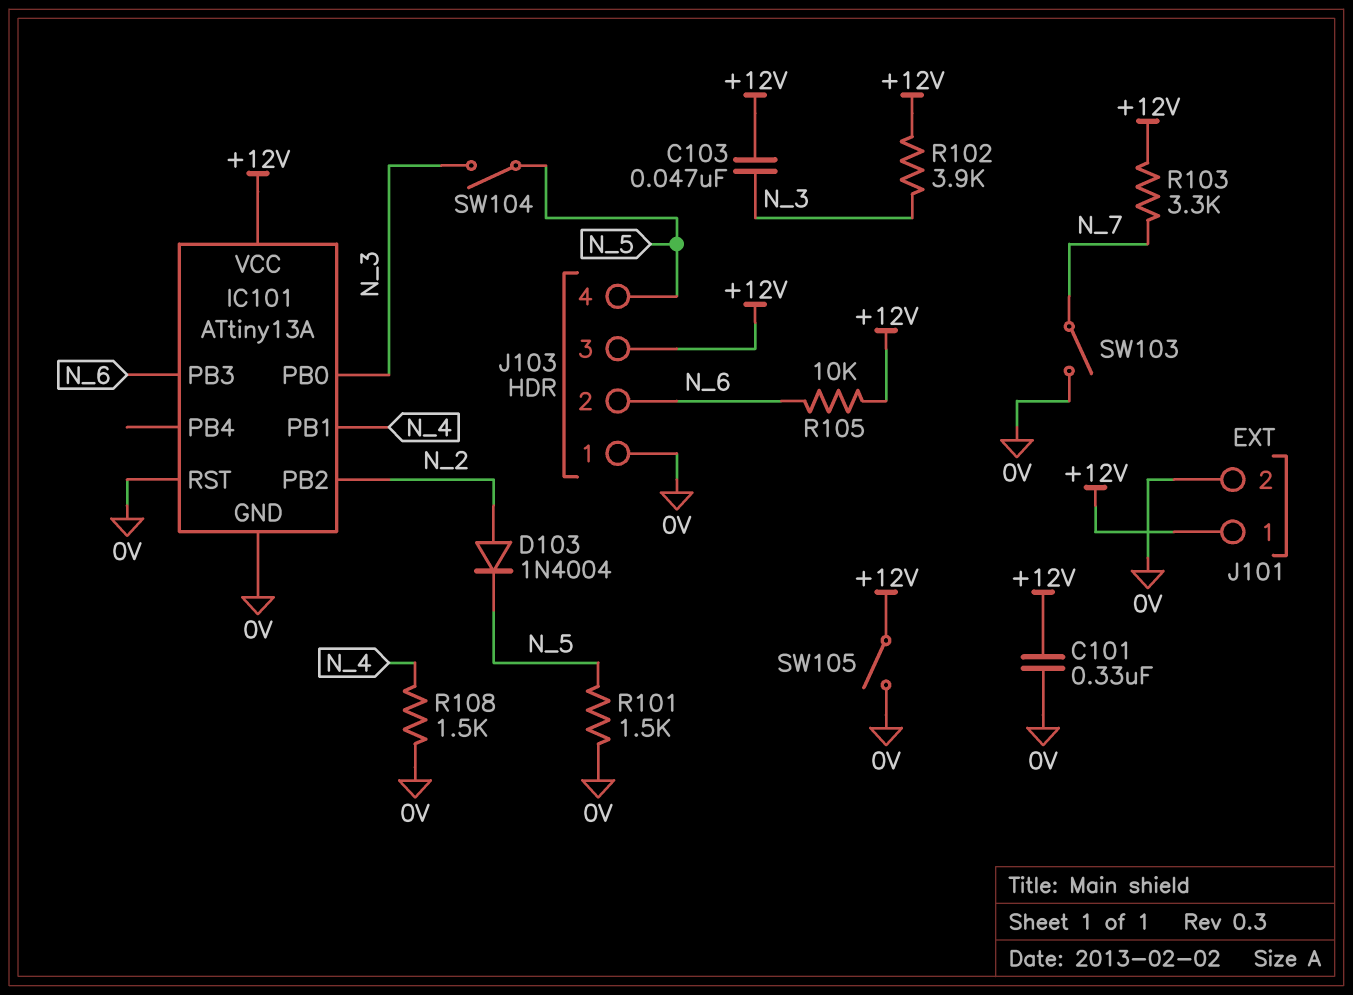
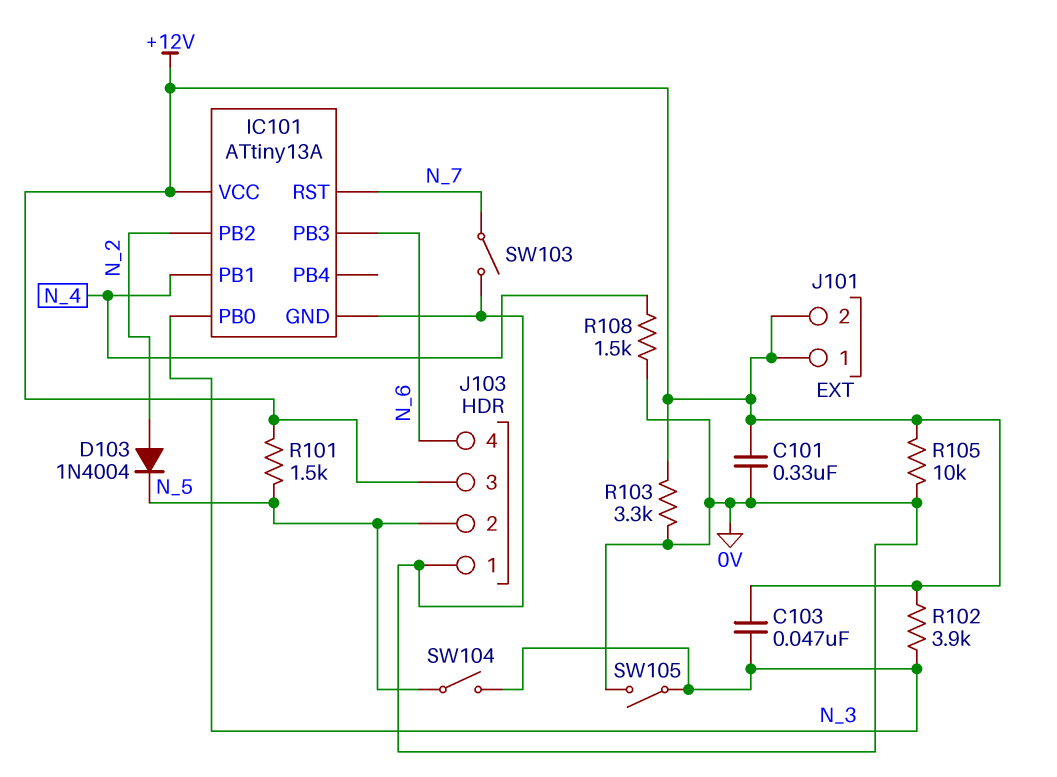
IC101 pin RST: 0V -> N_7
J101 pin 2: 0V -> +12V
J103 pin 2: N_6 -> N_5
J103 pin 4: N_5 -> N_6
R101: 1.5k (0V, N_5) -> 1.5k (+12V, N_5)
R103: 3.3k (+12V, N_7) -> 3.3k (+12V, 0V)
R105: 10k (+12V, N_6) -> 10k (+12V, 0V)
SW105: switch (+12V, 0V) -> switch (0V, N_3)

